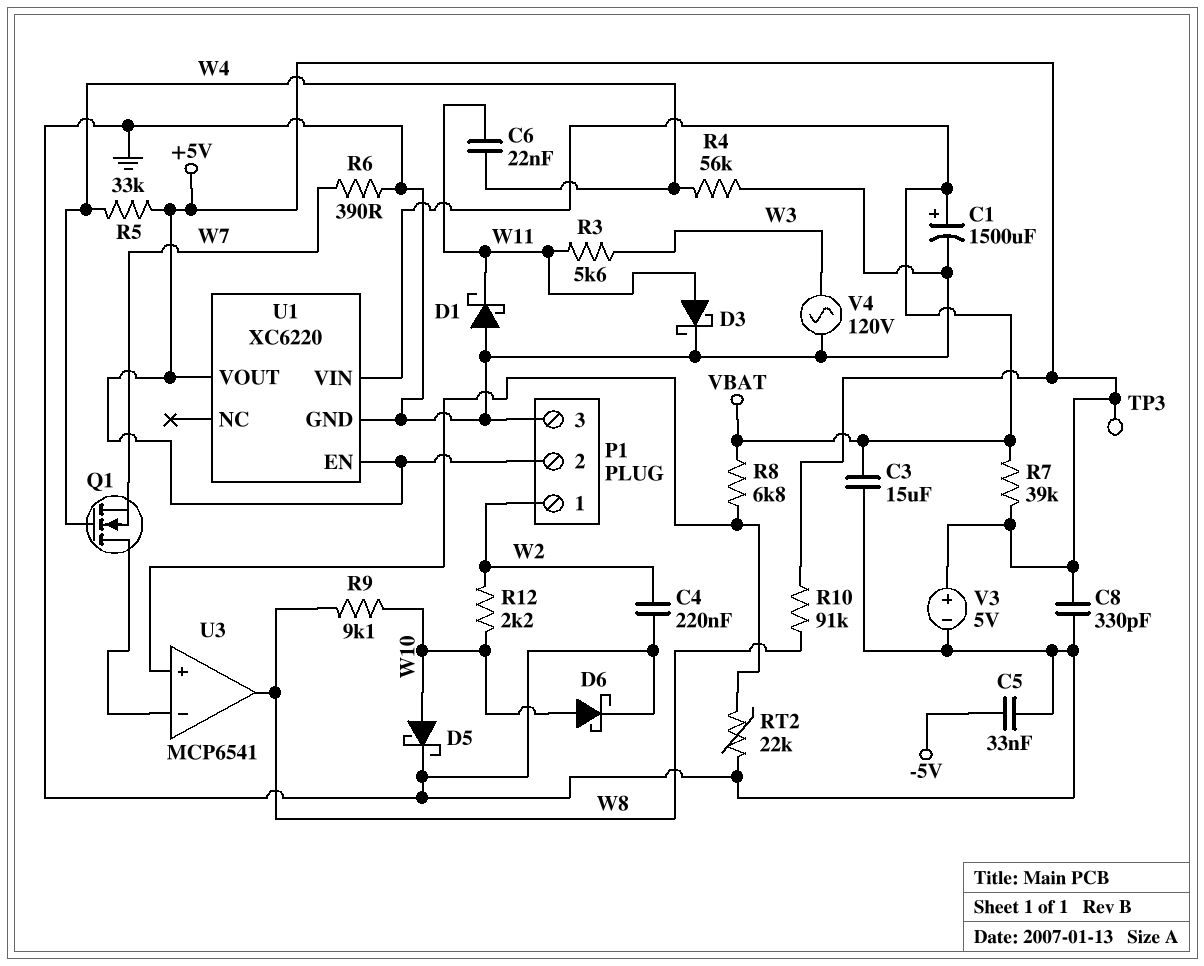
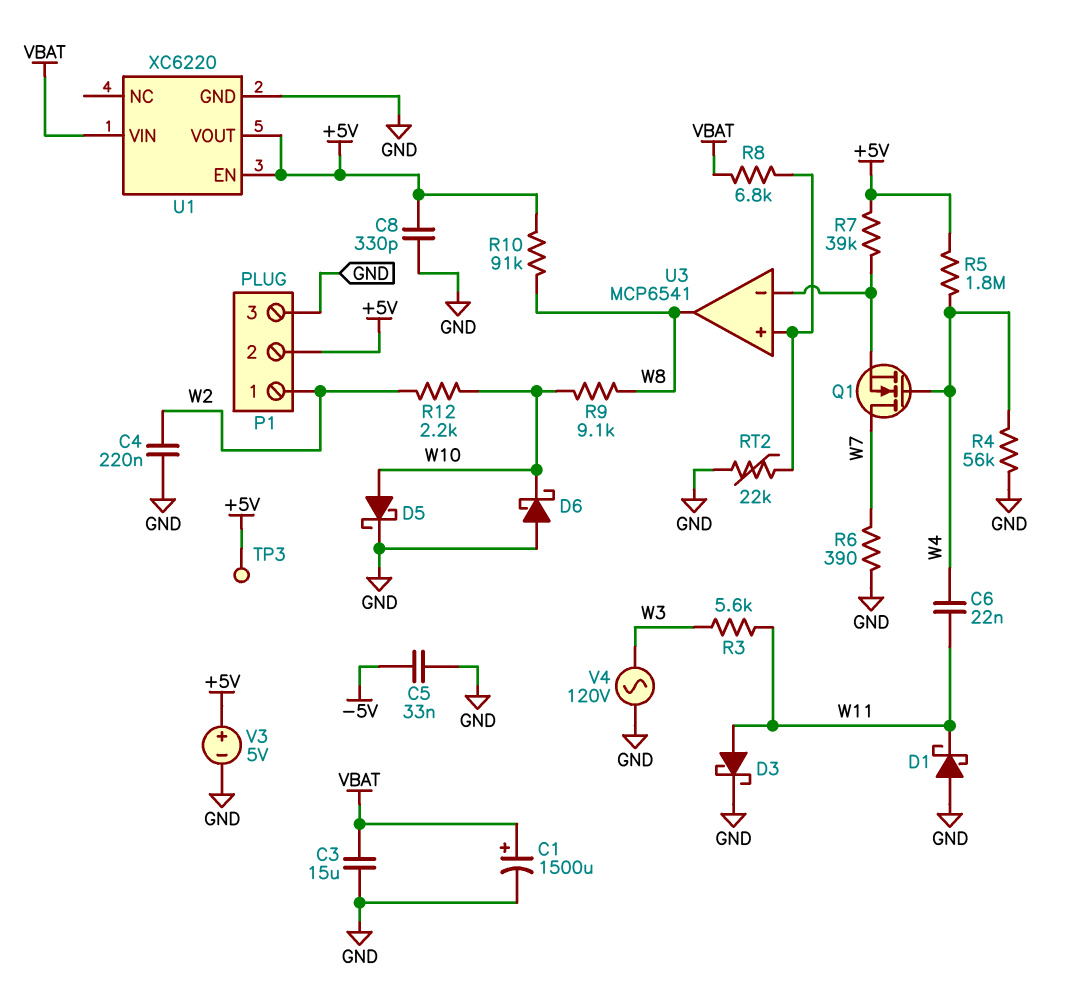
D6: schottky (A W10, K GND) -> schottky (A GND, K W10)
Q1: NMOS (G W4, D U3/in-, S W7) -> NMOS (G W4, D W7, S U3/in-)
R5: 33k (+5V, W4) -> 1.8M (+5V, W4)
R7: 39k (+5V, VBAT) -> 39k (+5V, U3/in-)

